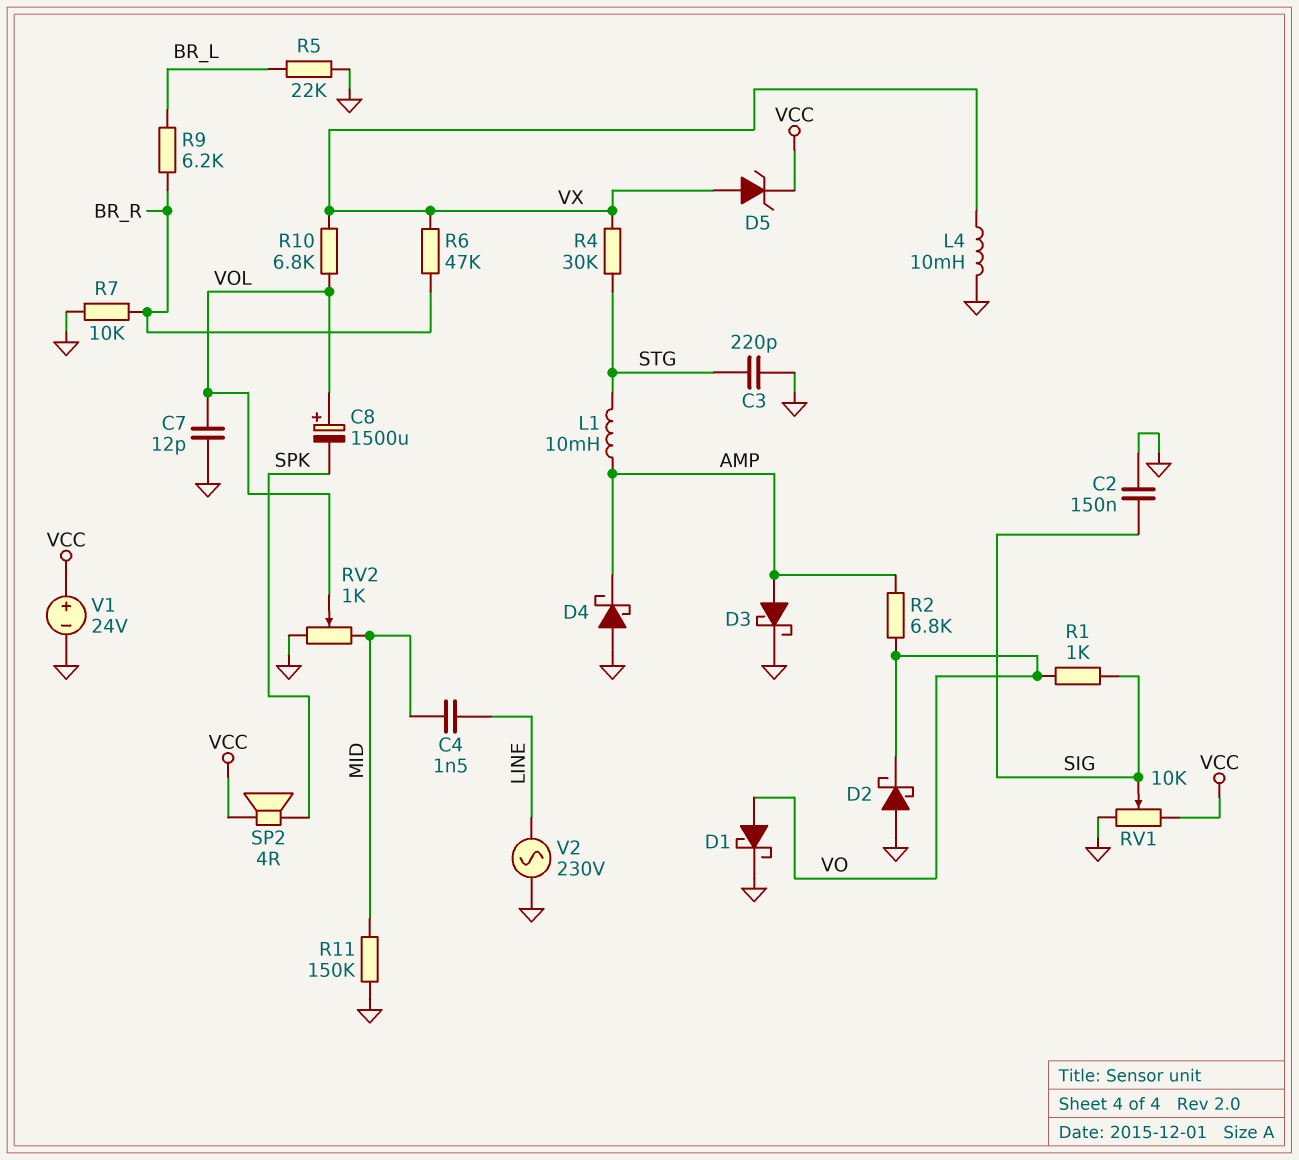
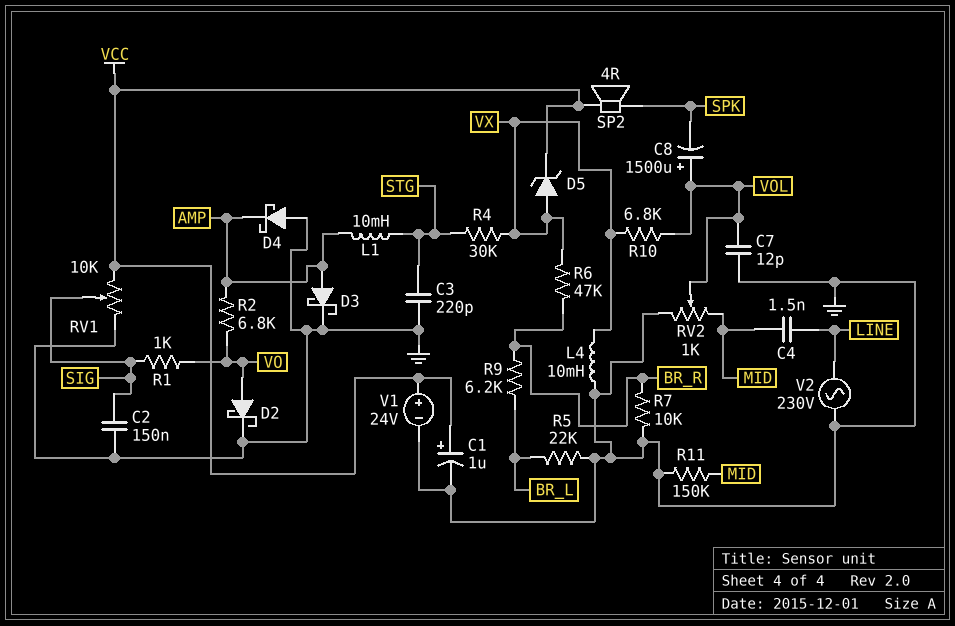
C1: none -> 1uF (plus VCC, minus GND)
D1: schottky (A VO, K GND) -> none
D2: schottky (A GND, K VO) -> schottky (A VO, K GND)

